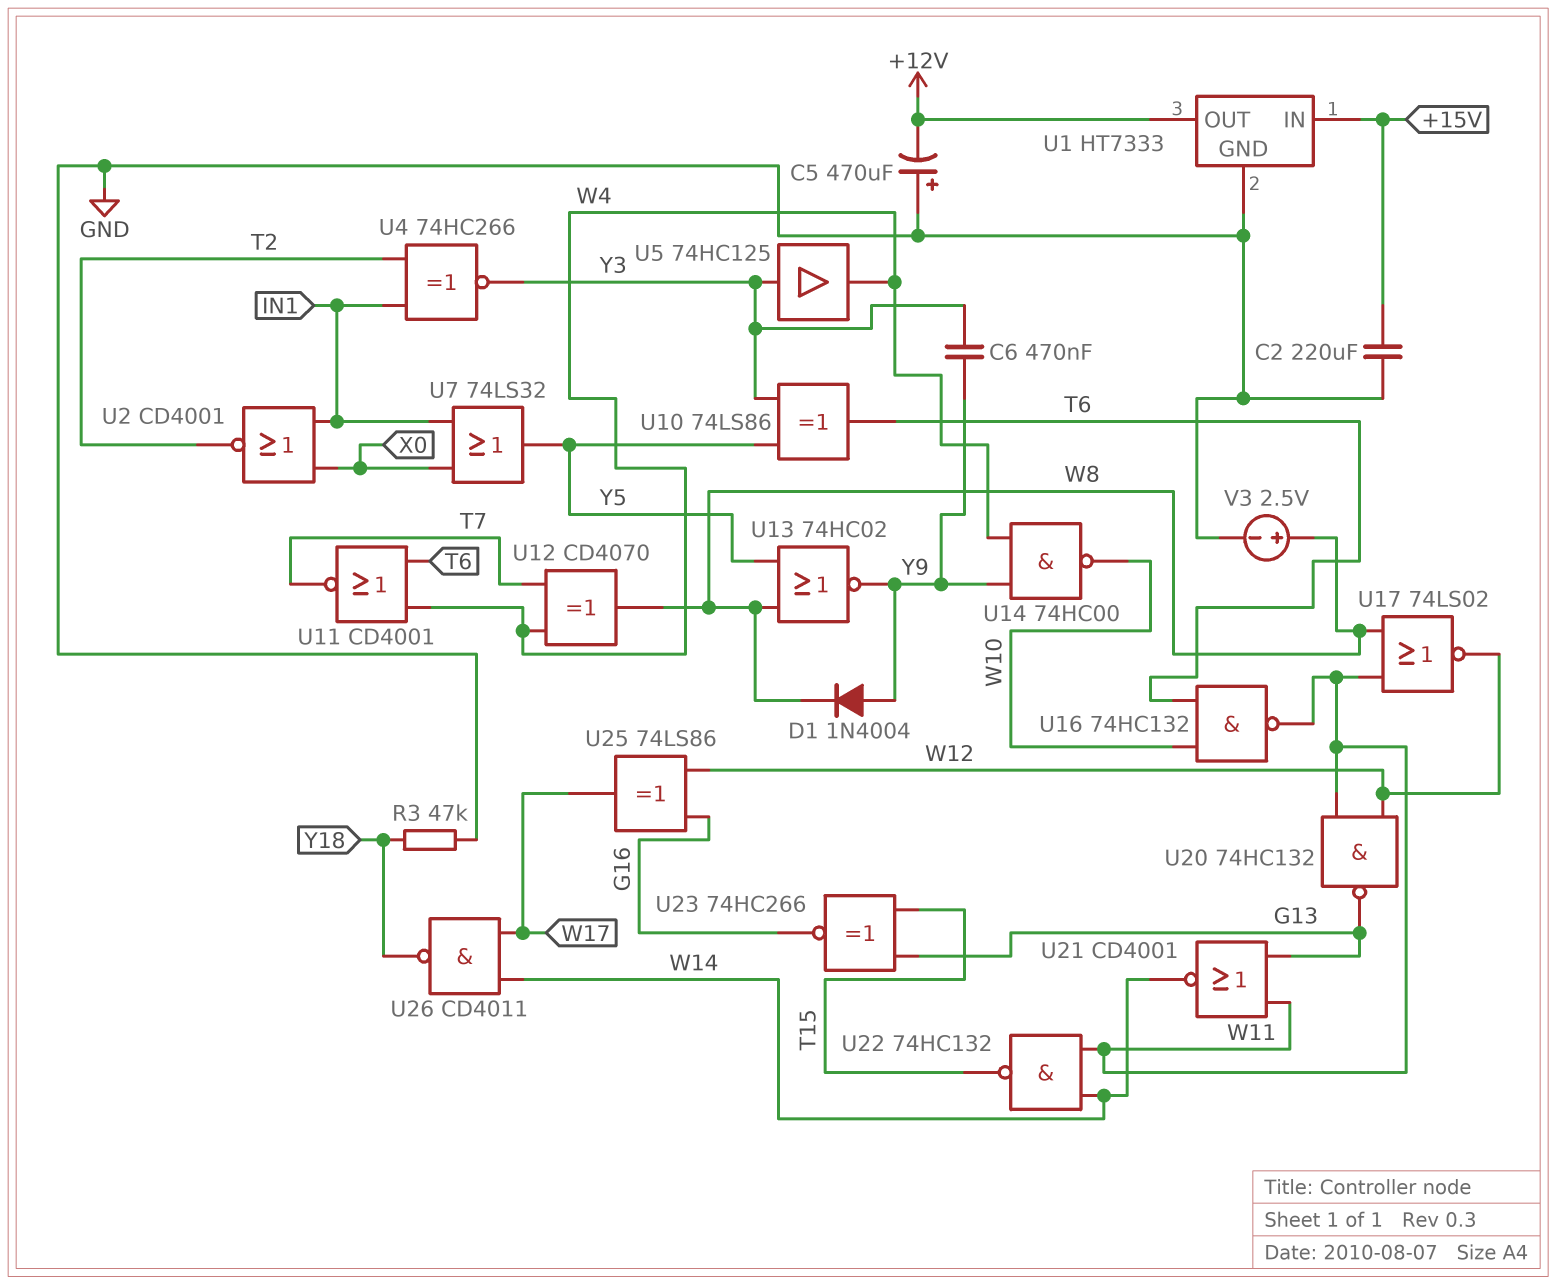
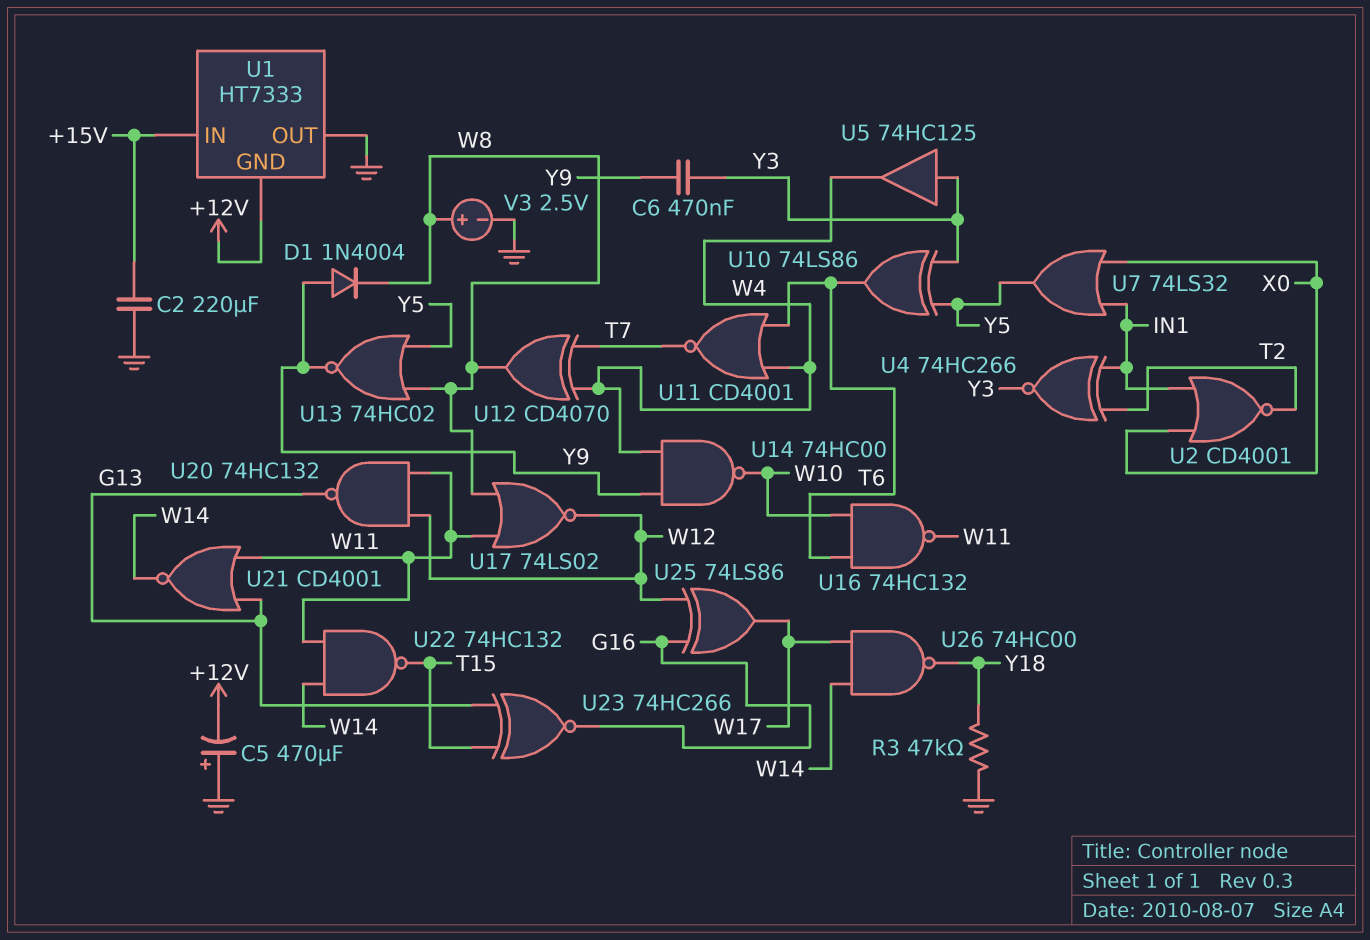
U1 pin GND: GND -> +12V
U1 pin OUT: +12V -> GND
U26: NAND CD4011 (in W14, in W17, out Y18) -> NAND 74HC00 (in W14, in W17, out Y18)

